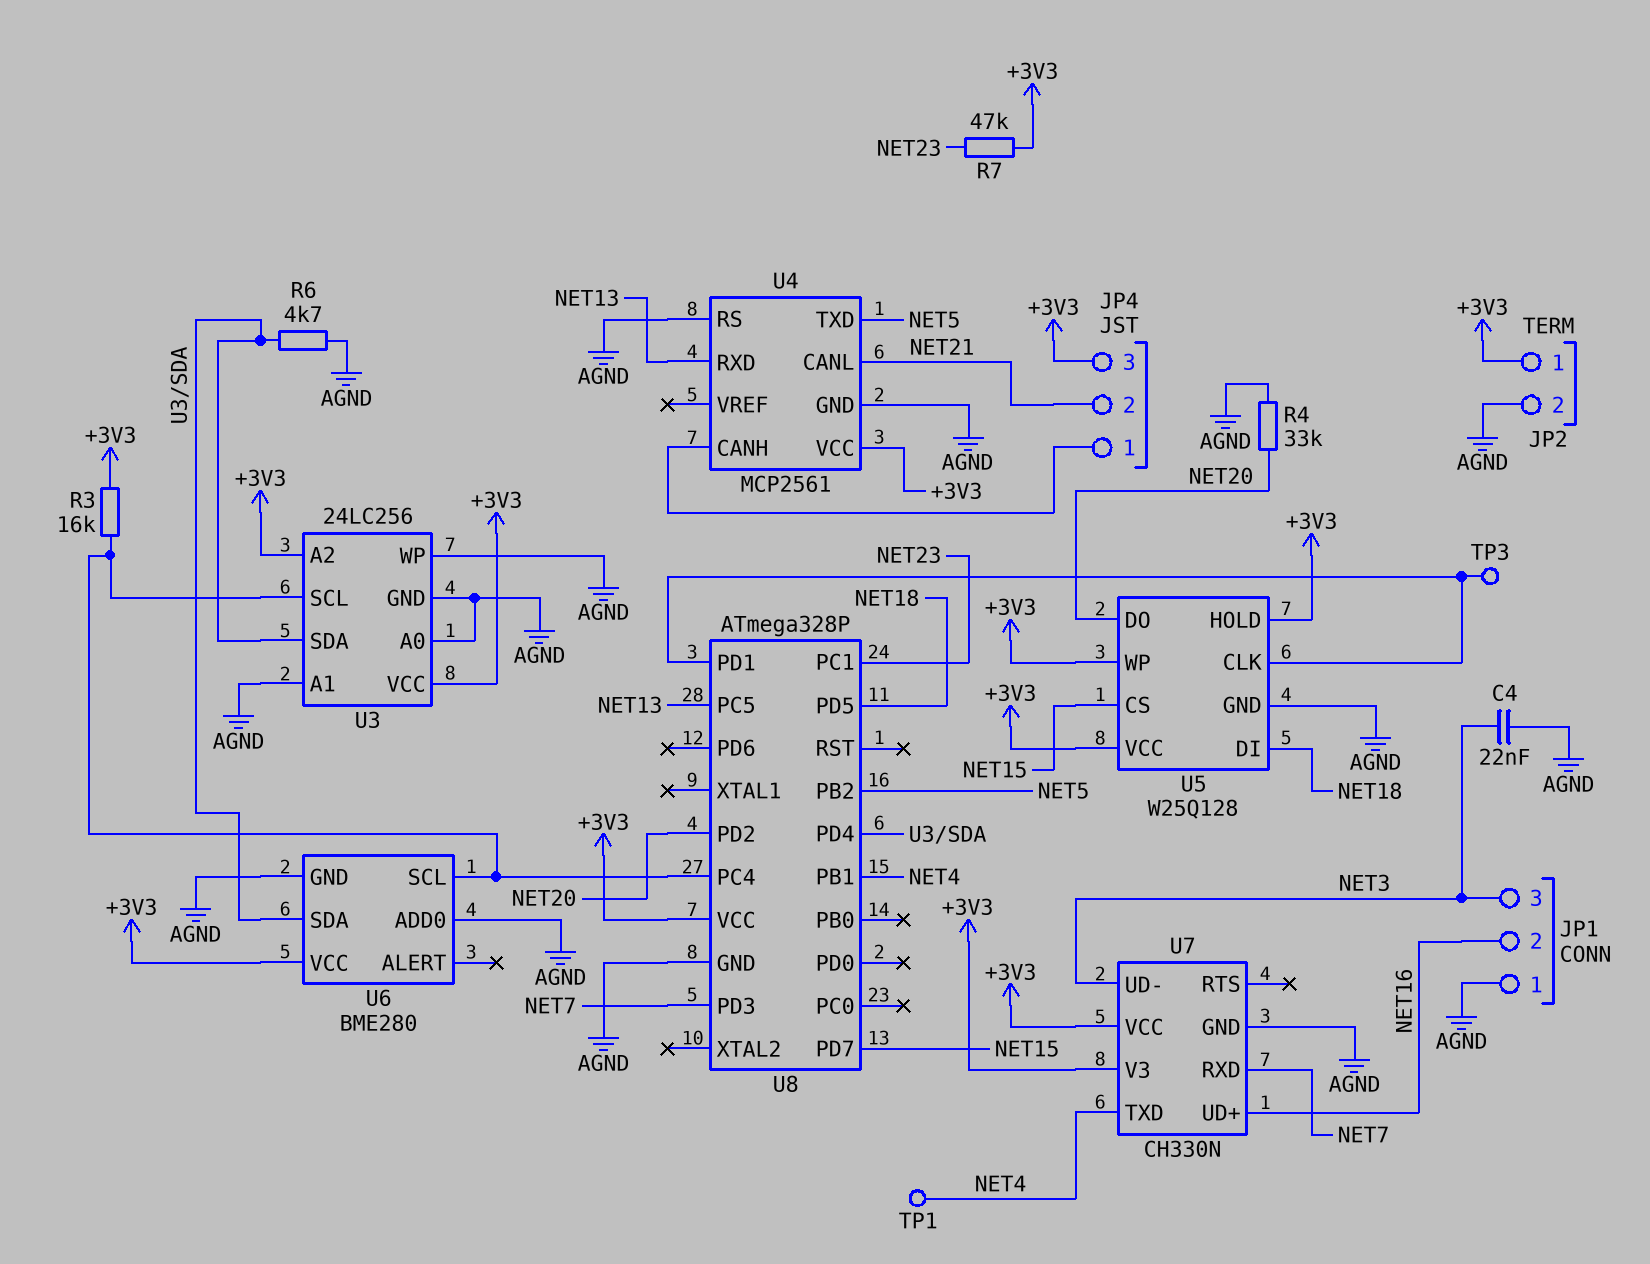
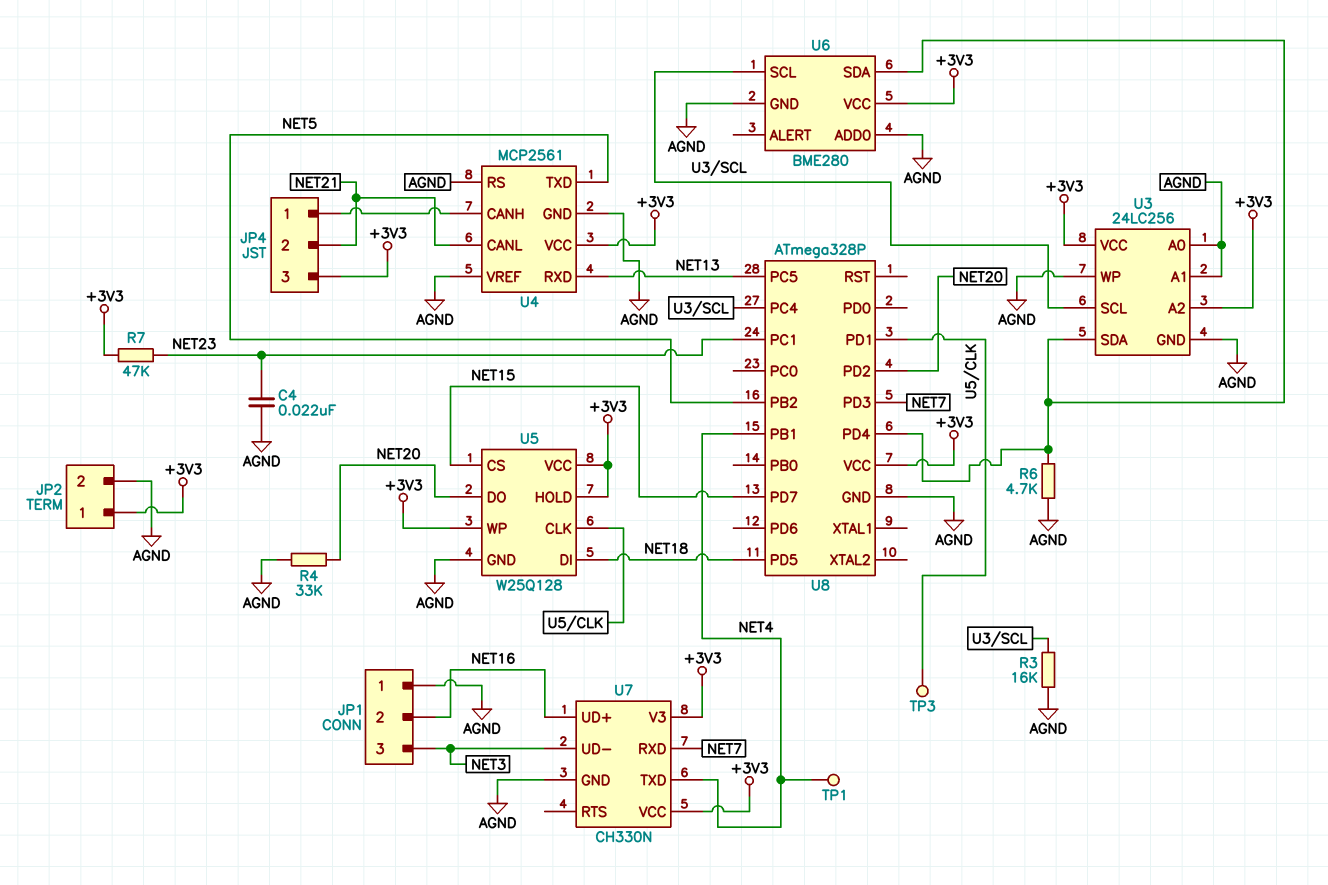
C4: 22nF (AGND, NET3) -> 22nF (AGND, NET23)
R3: 16k (+3V3, U3/SCL) -> 16k (AGND, U3/SCL)
U4 pin VREF: none -> AGND

